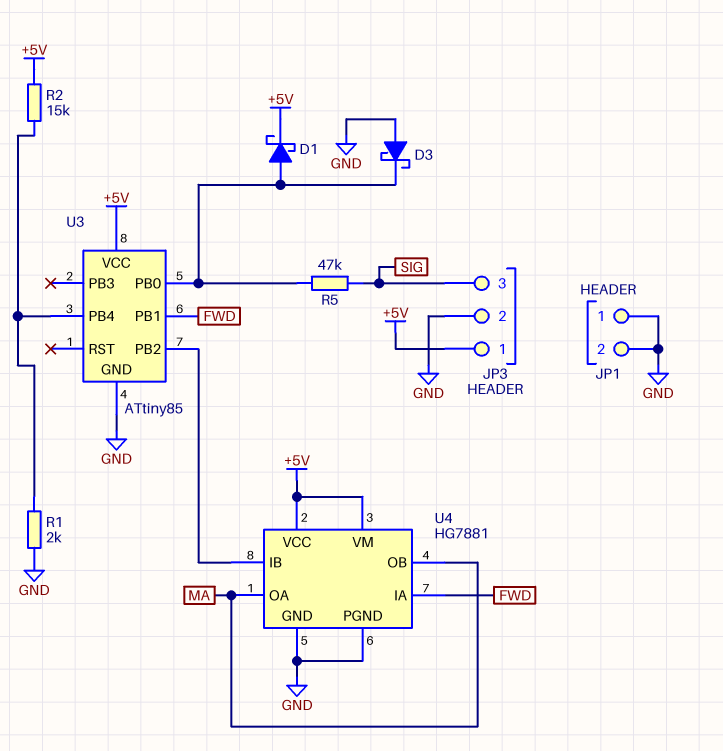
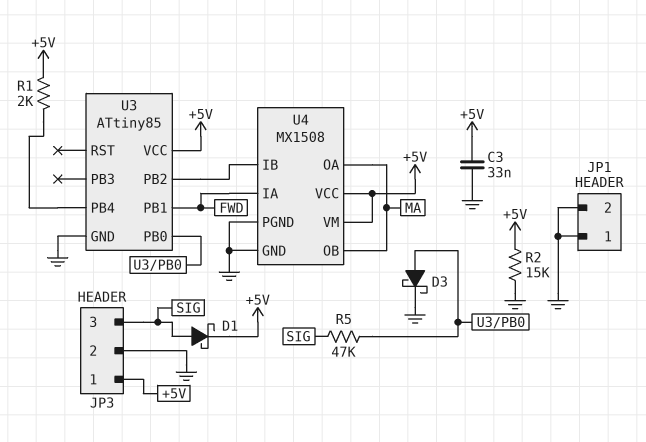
C3: none -> 33nF (+5V, GND)
D1: schottky (A U3/PB0, K +5V) -> schottky (A SIG, K +5V)
D3: schottky (A GND, K U3/PB0) -> schottky (A U3/PB0, K GND)
R1: 2k (GND, U3/PB4) -> 2k (+5V, U3/PB4)
R2: 15k (+5V, U3/PB4) -> 15k (+5V, GND)
U4: HG7881 -> MX1508

